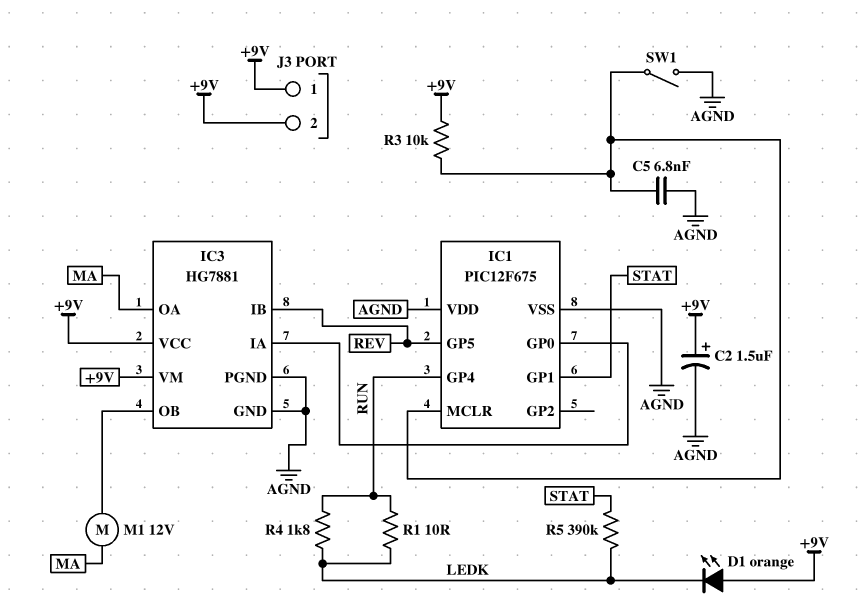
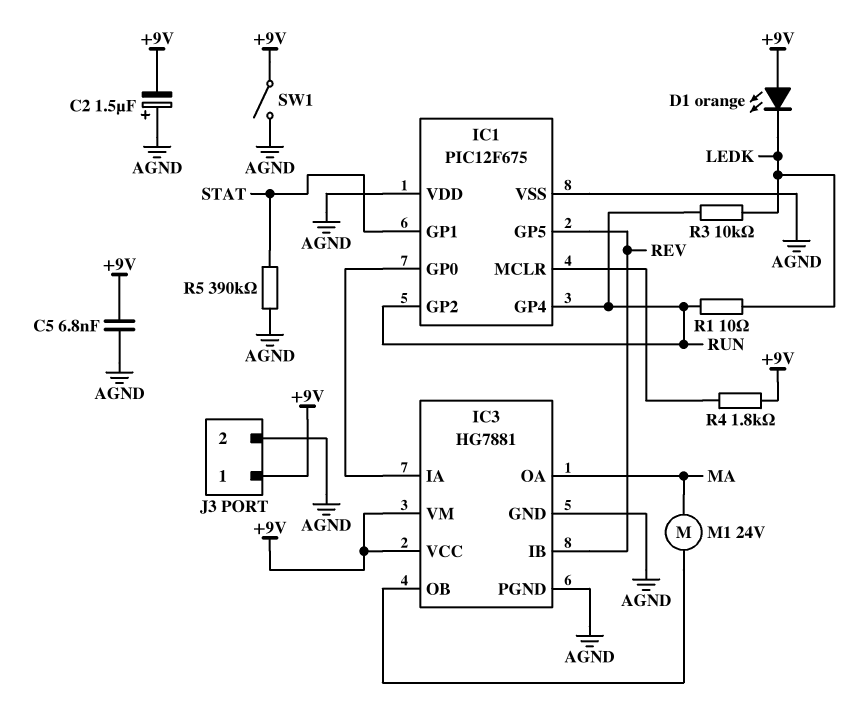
C2: 1.5uF (plus +9V, minus AGND) -> 1.5uF (plus AGND, minus +9V)
C5: 6.8nF (AGND, IC1/MCLR) -> 6.8nF (+9V, AGND)
IC1 pin GP2: none -> RUN
J3 pin 2: +9V -> AGND
M1: motor 12V (IC3/OB, MA) -> motor 24V (IC3/OB, MA)
R3: 10k (+9V, IC1/MCLR) -> 10k (LEDK, RUN)
R4: 1.8k (LEDK, RUN) -> 1.8k (+9V, IC1/MCLR)
R5: 390k (LEDK, STAT) -> 390k (AGND, STAT)
SW1: switch (AGND, IC1/MCLR) -> switch (+9V, AGND)

